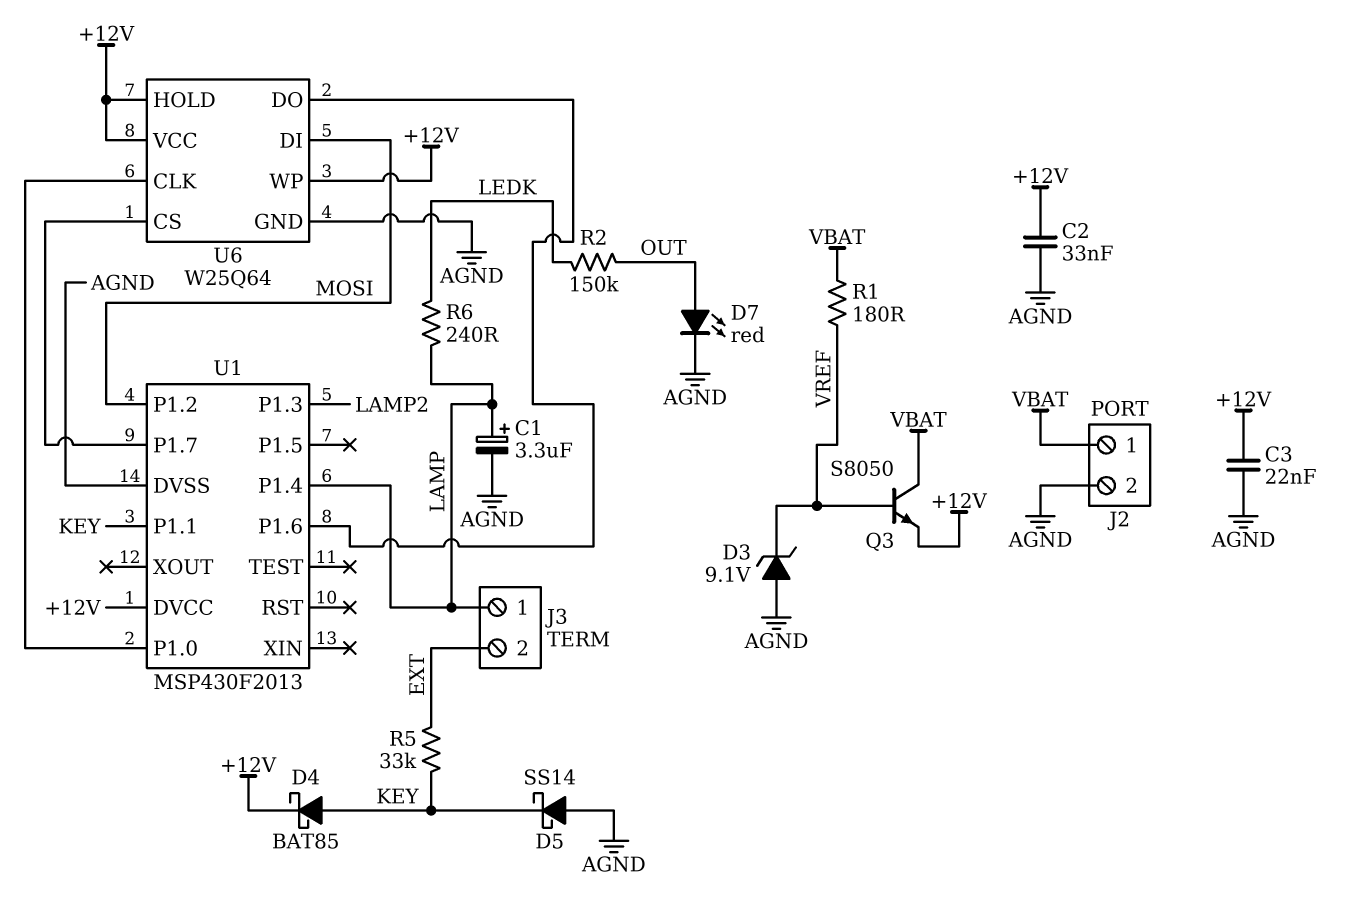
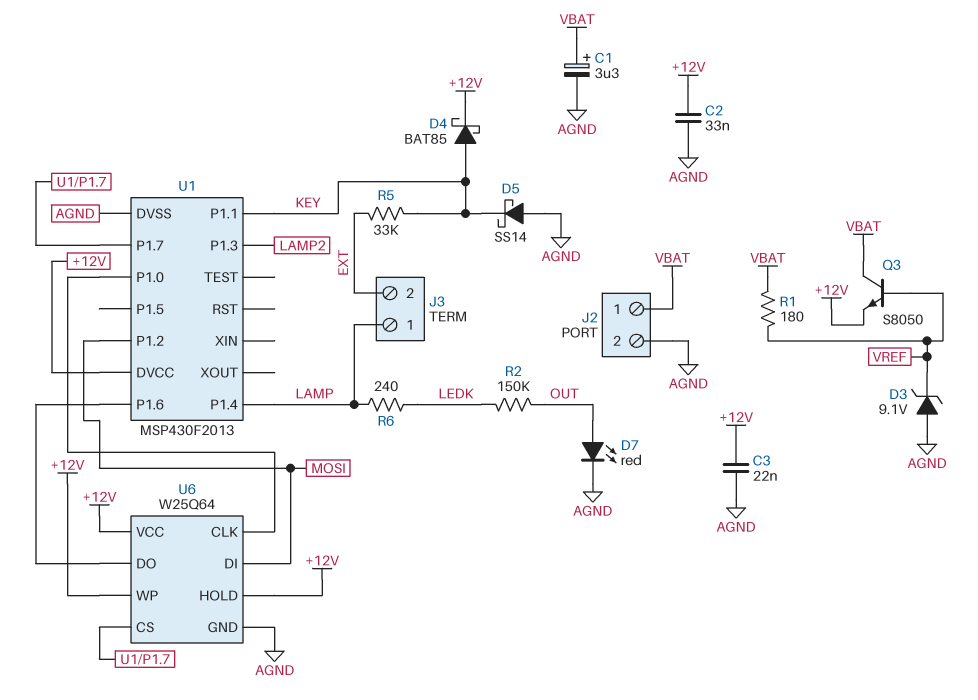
C1: 3.3uF (plus LAMP, minus AGND) -> 3.3uF (plus VBAT, minus AGND)

